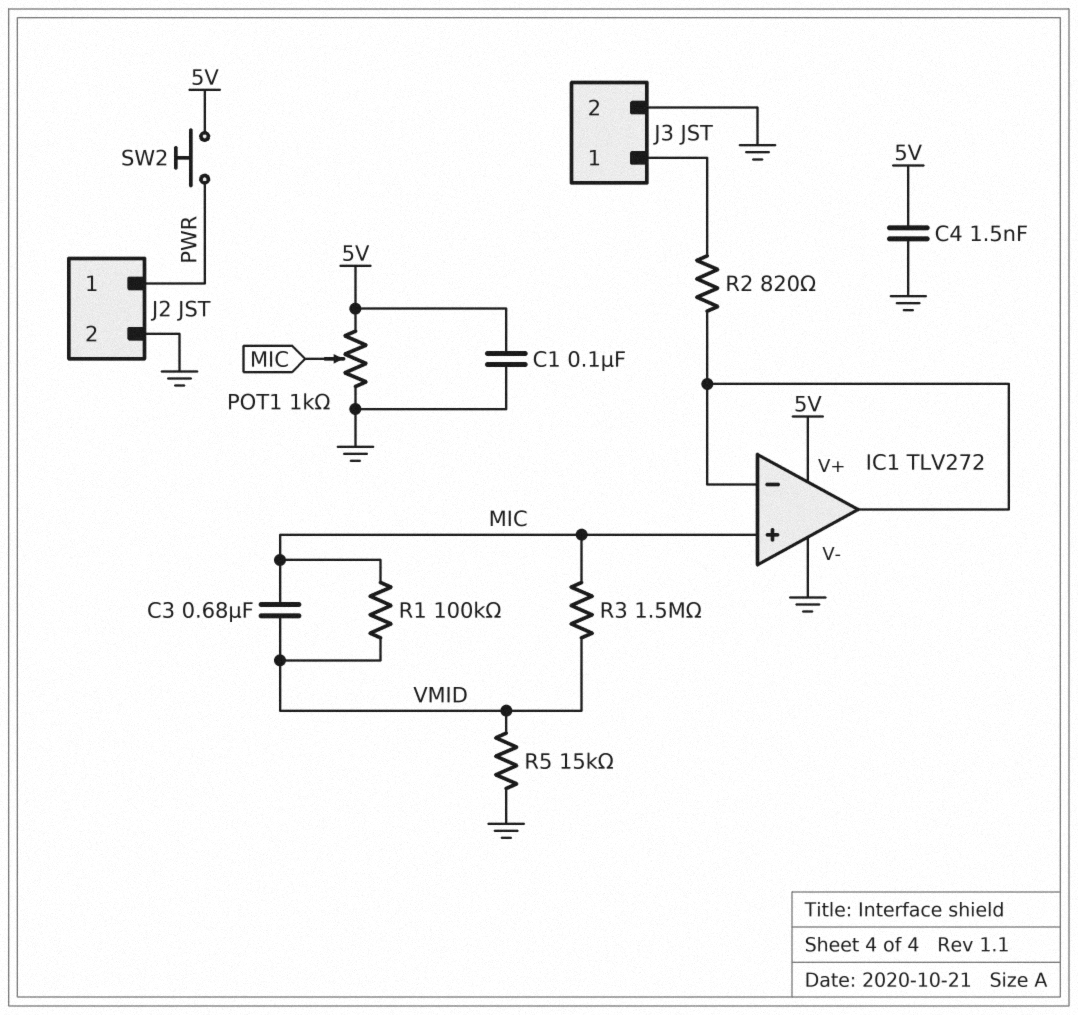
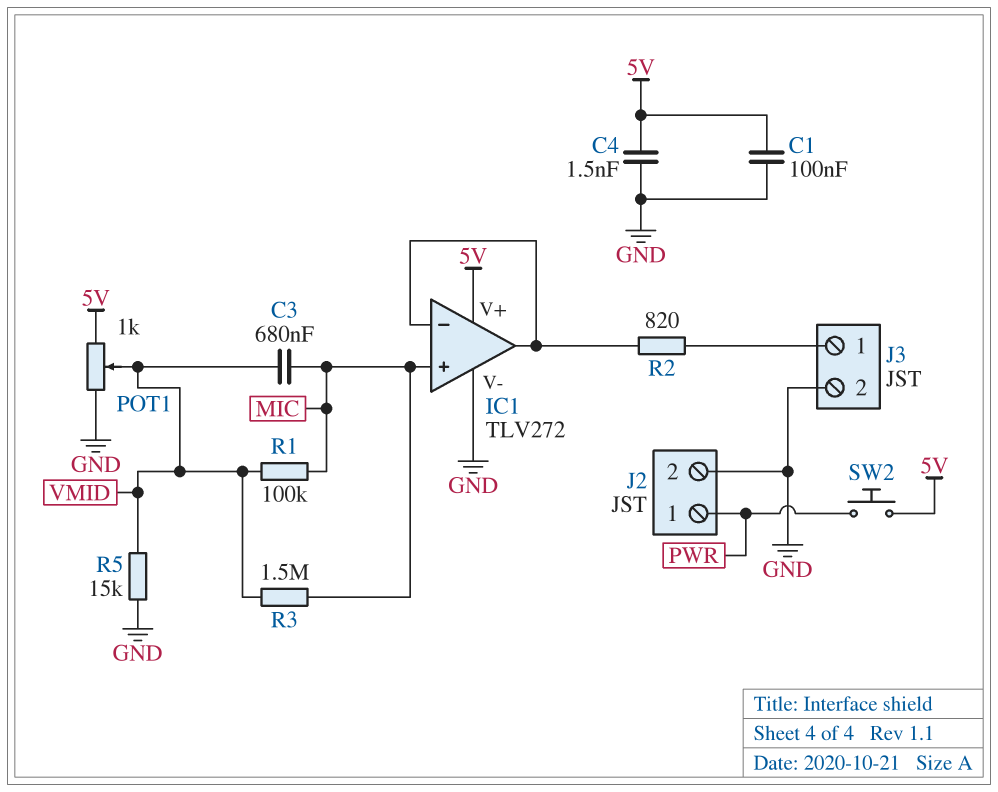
POT1: 1k (5V, GND, wiper MIC) -> 1k (5V, GND, wiper VMID)

